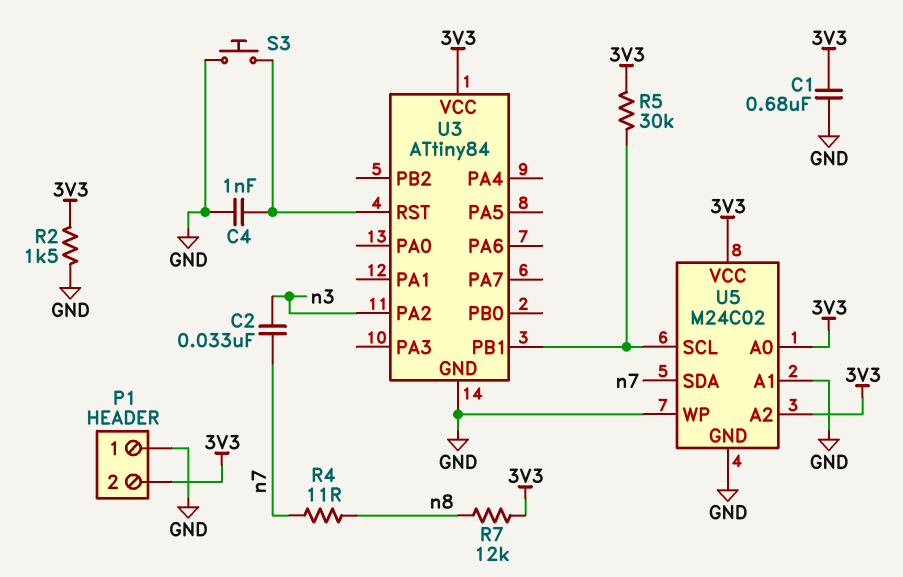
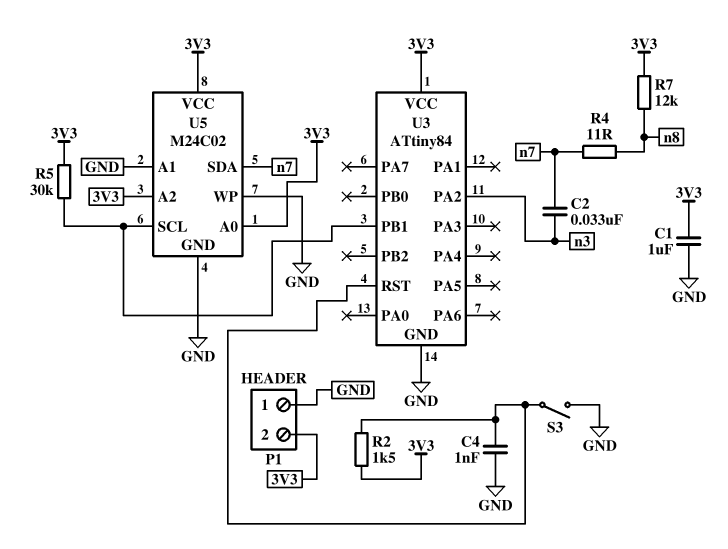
C1: 680nF (3V3, GND) -> 1uF (3V3, GND)
R2: 1.5k (3V3, GND) -> 1.5k (3V3, U3/RST)
S3: button (GND, U3/RST) -> switch (GND, U3/RST)

